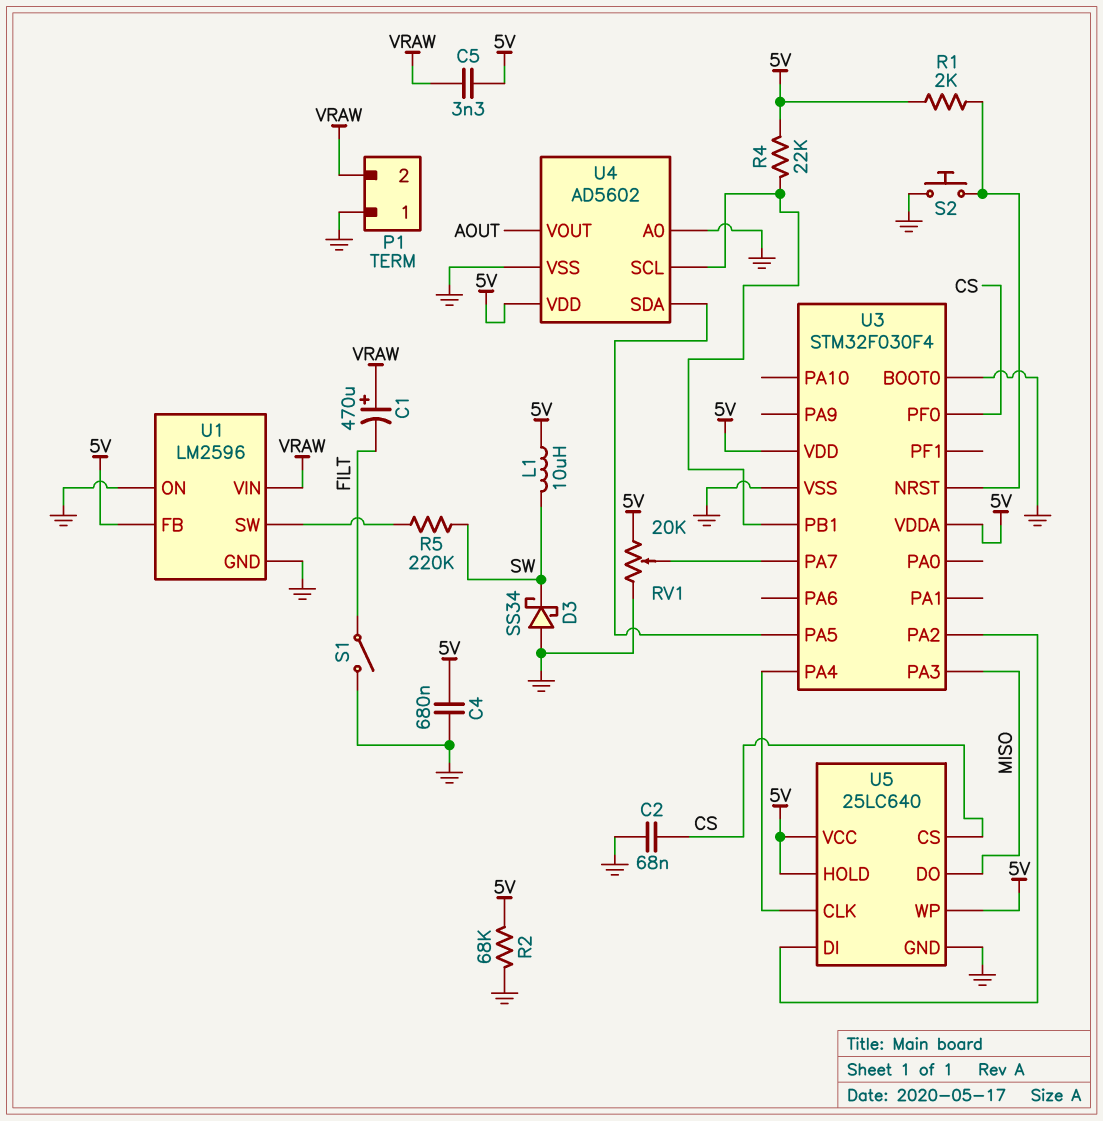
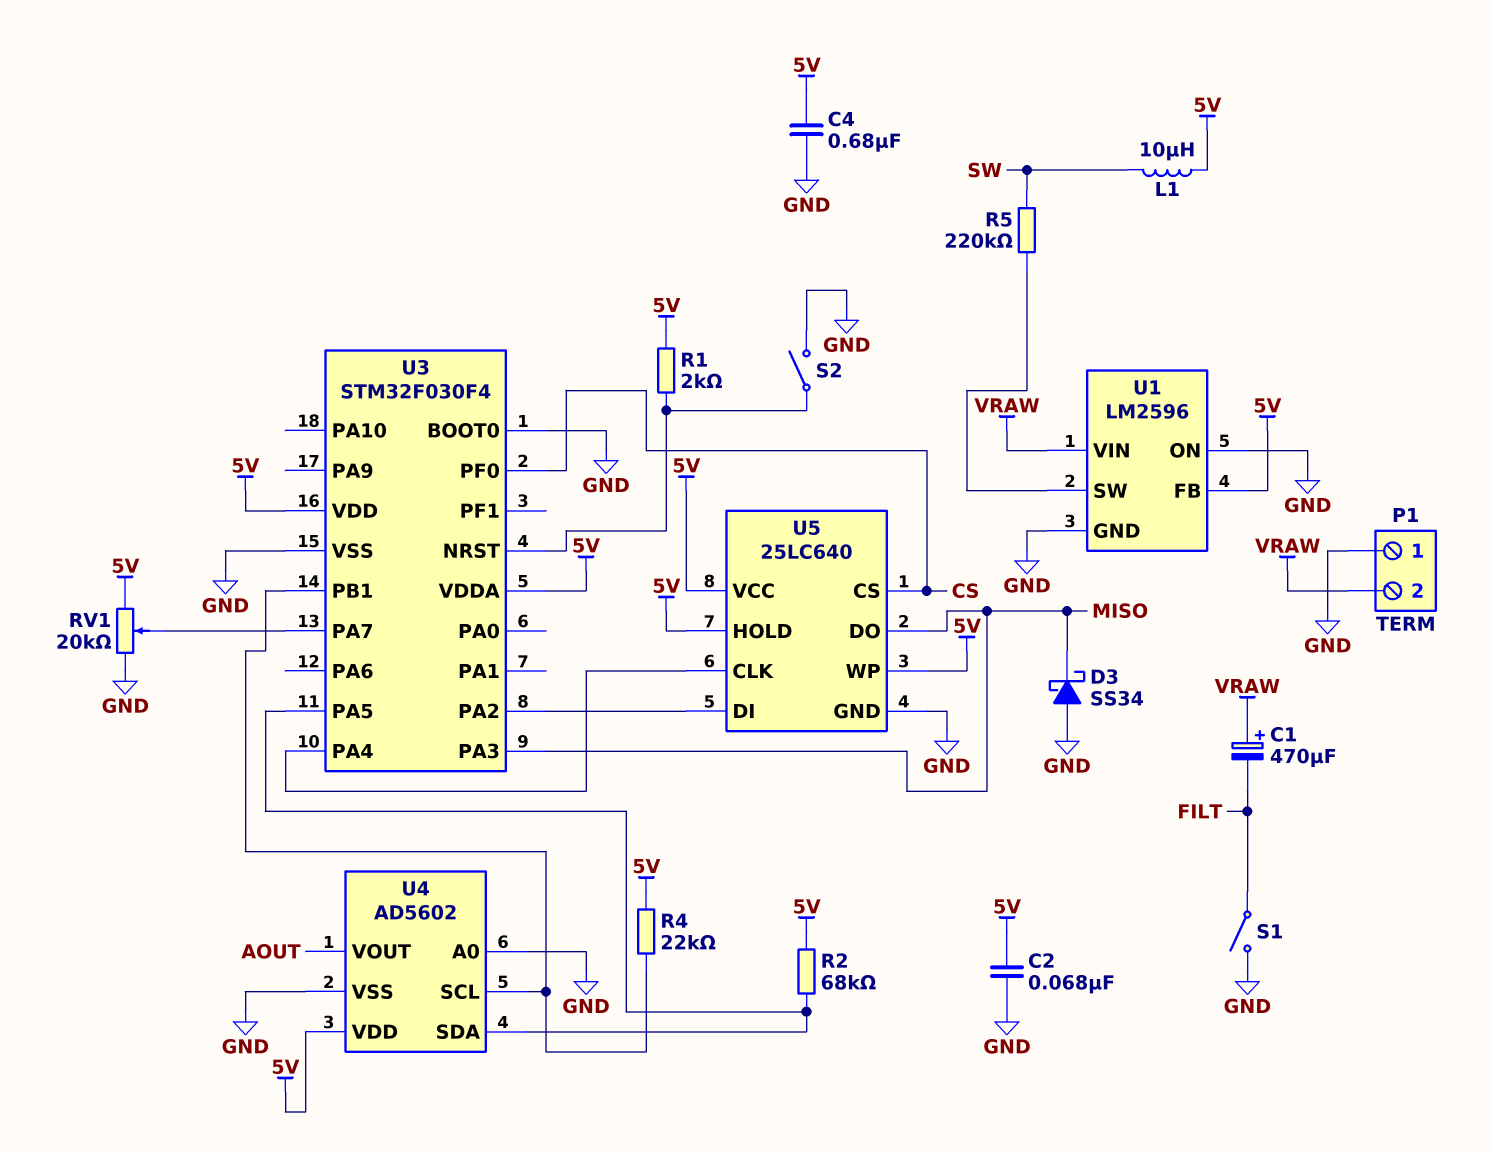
C2: 68nF (CS, GND) -> 68nF (5V, GND)
C5: 3.3nF (5V, VRAW) -> none
D3: schottky SS34 (A GND, K SW) -> schottky SS34 (A GND, K MISO)
R2: 68k (5V, GND) -> 68k (5V, U3/PA5)
S2: button (GND, U3/NRST) -> switch (GND, U3/NRST)

